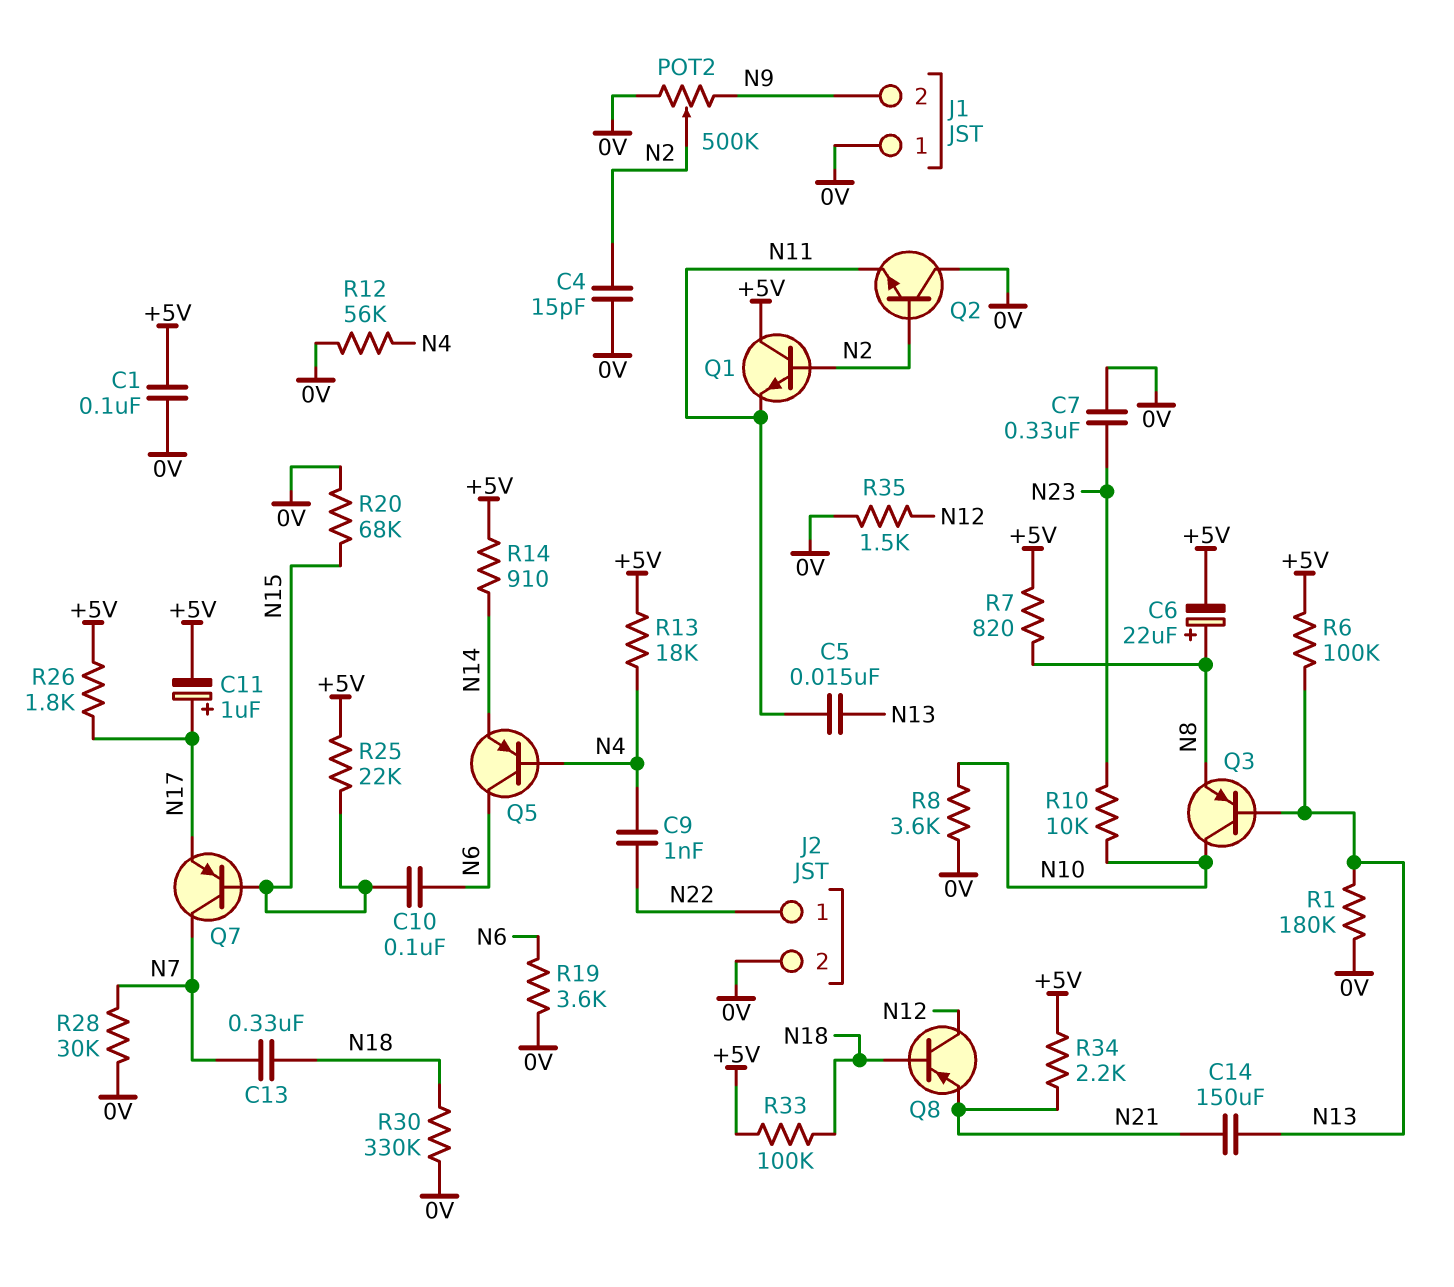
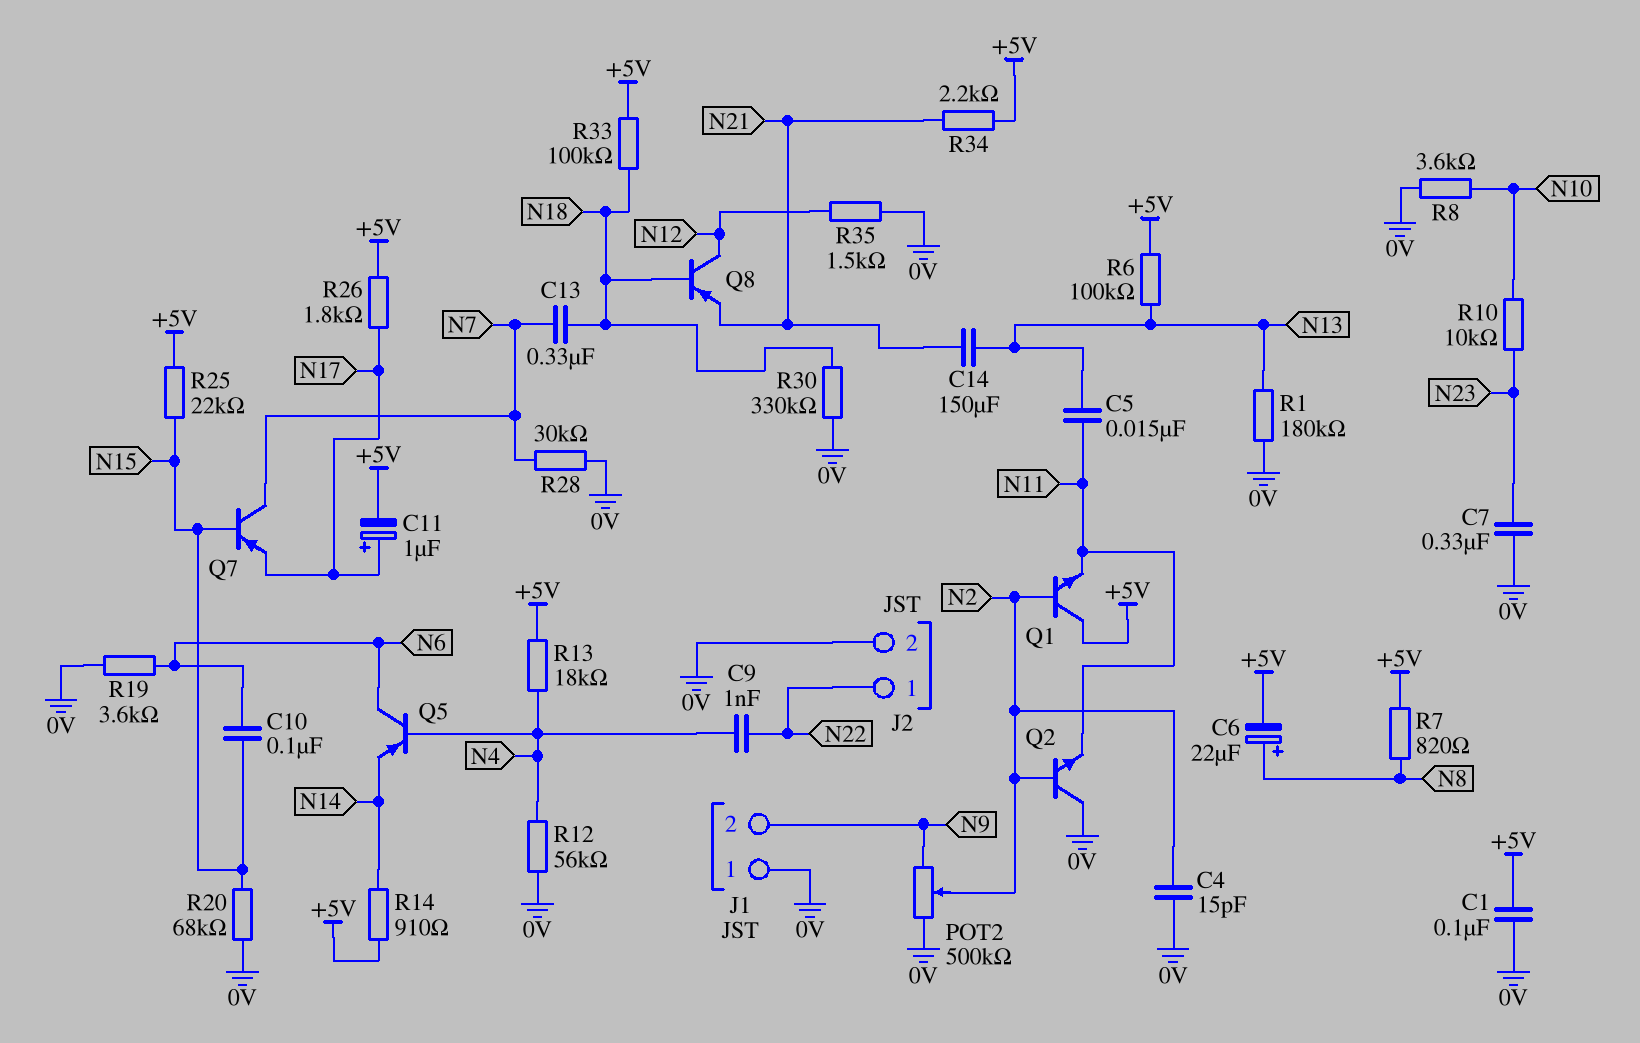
Q3: PNP (B N13, C N10, E N8) -> none

